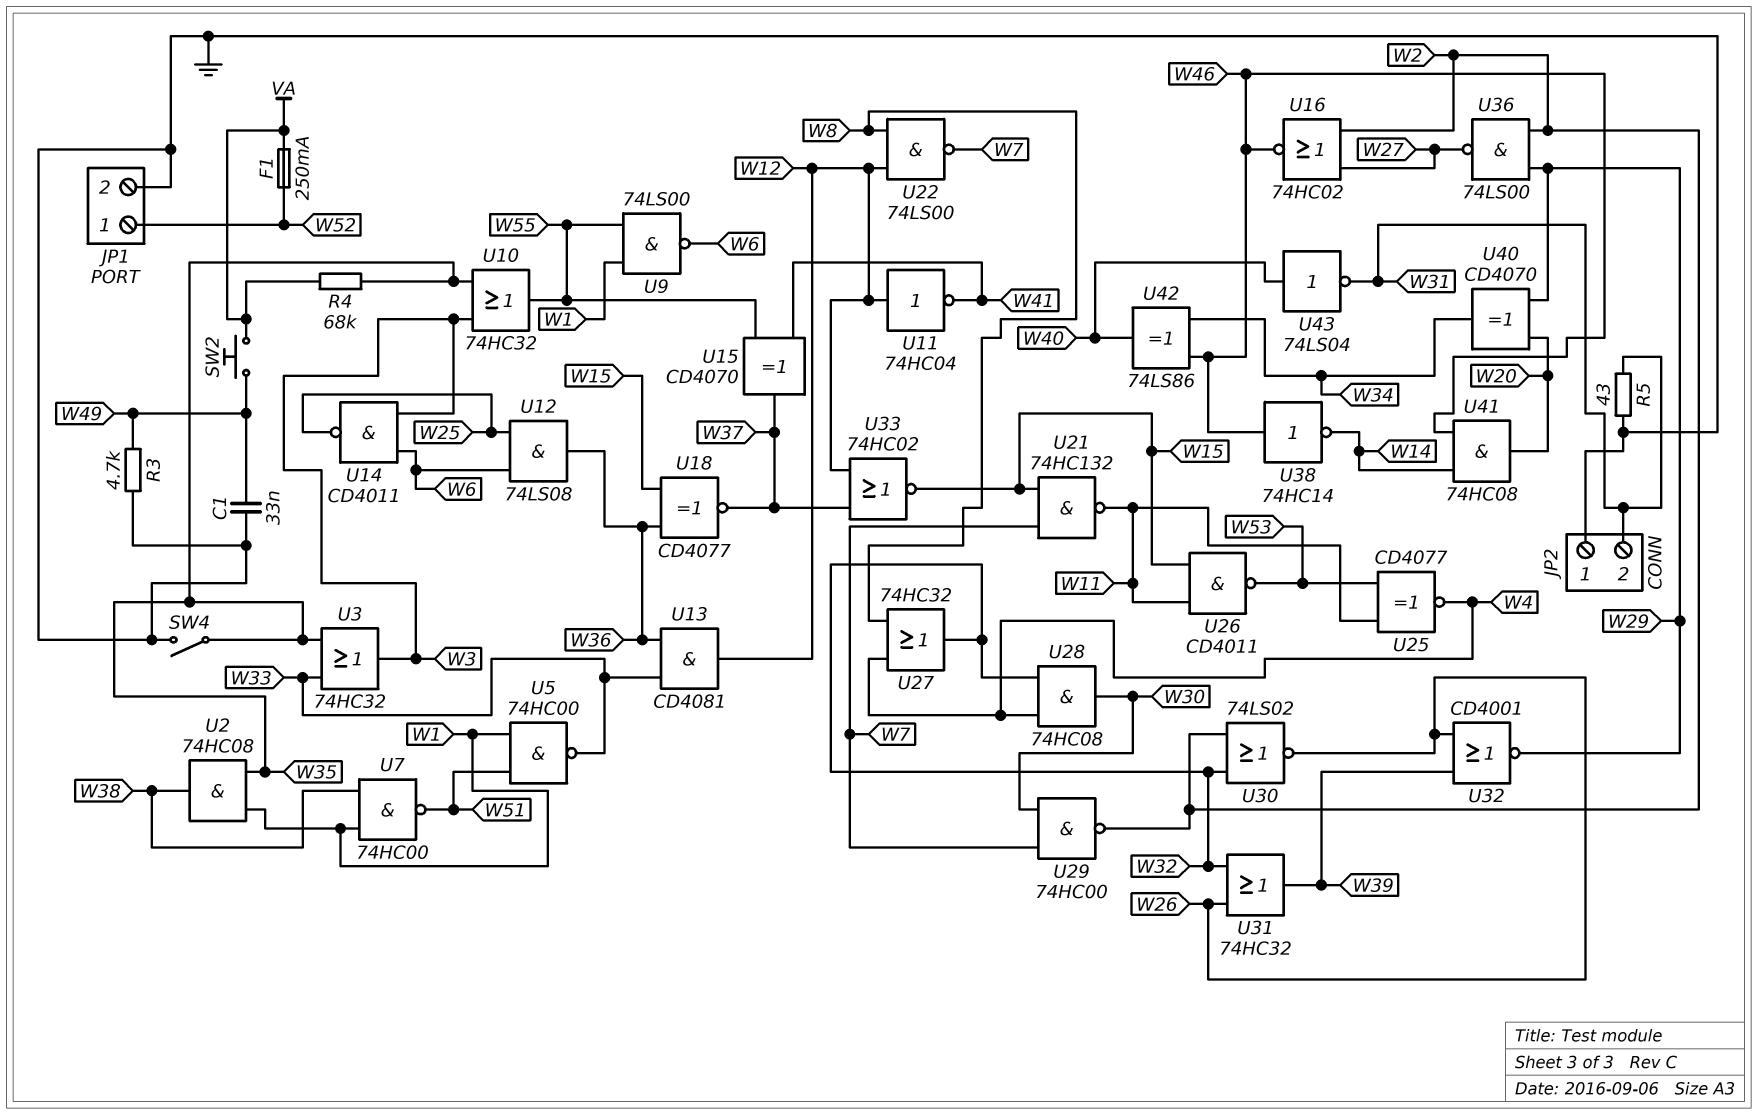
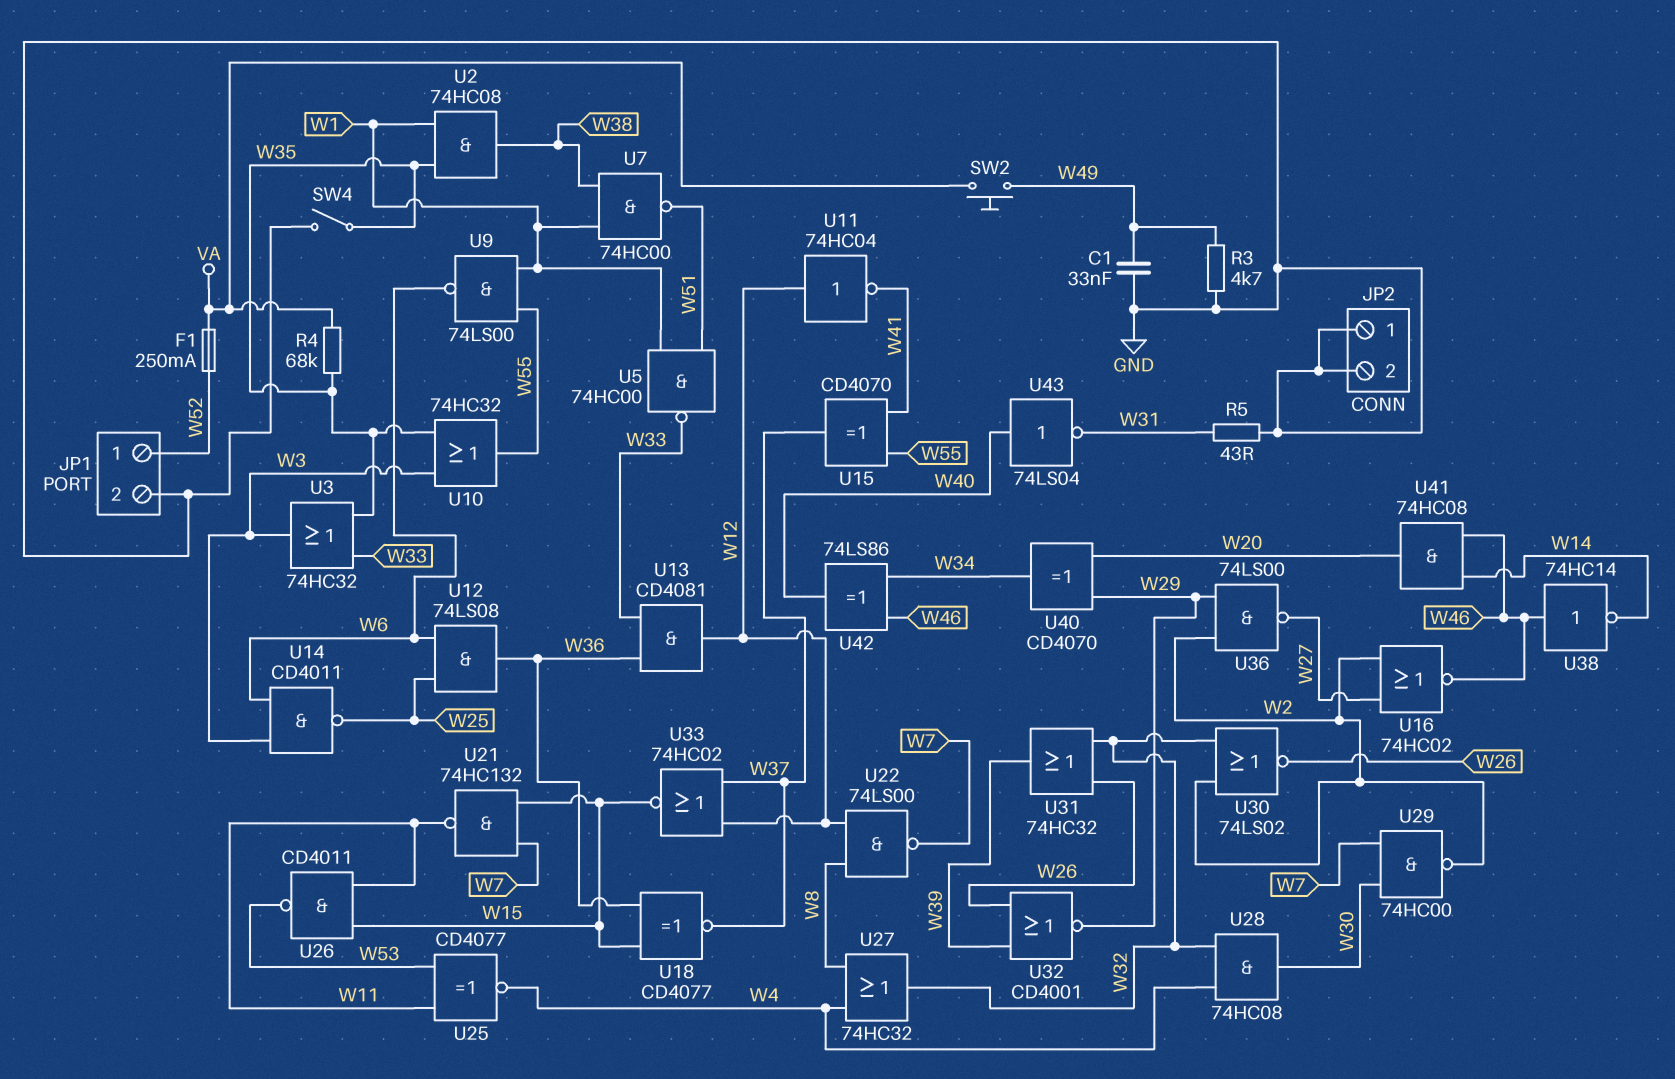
JP2 pin 2: W31 -> GND

